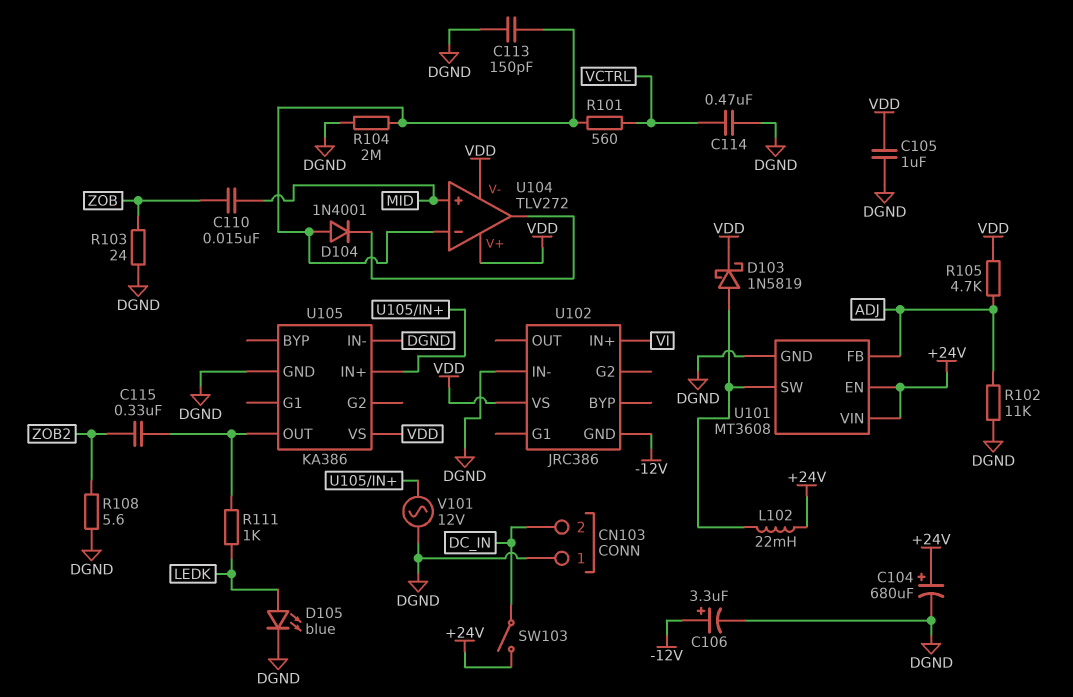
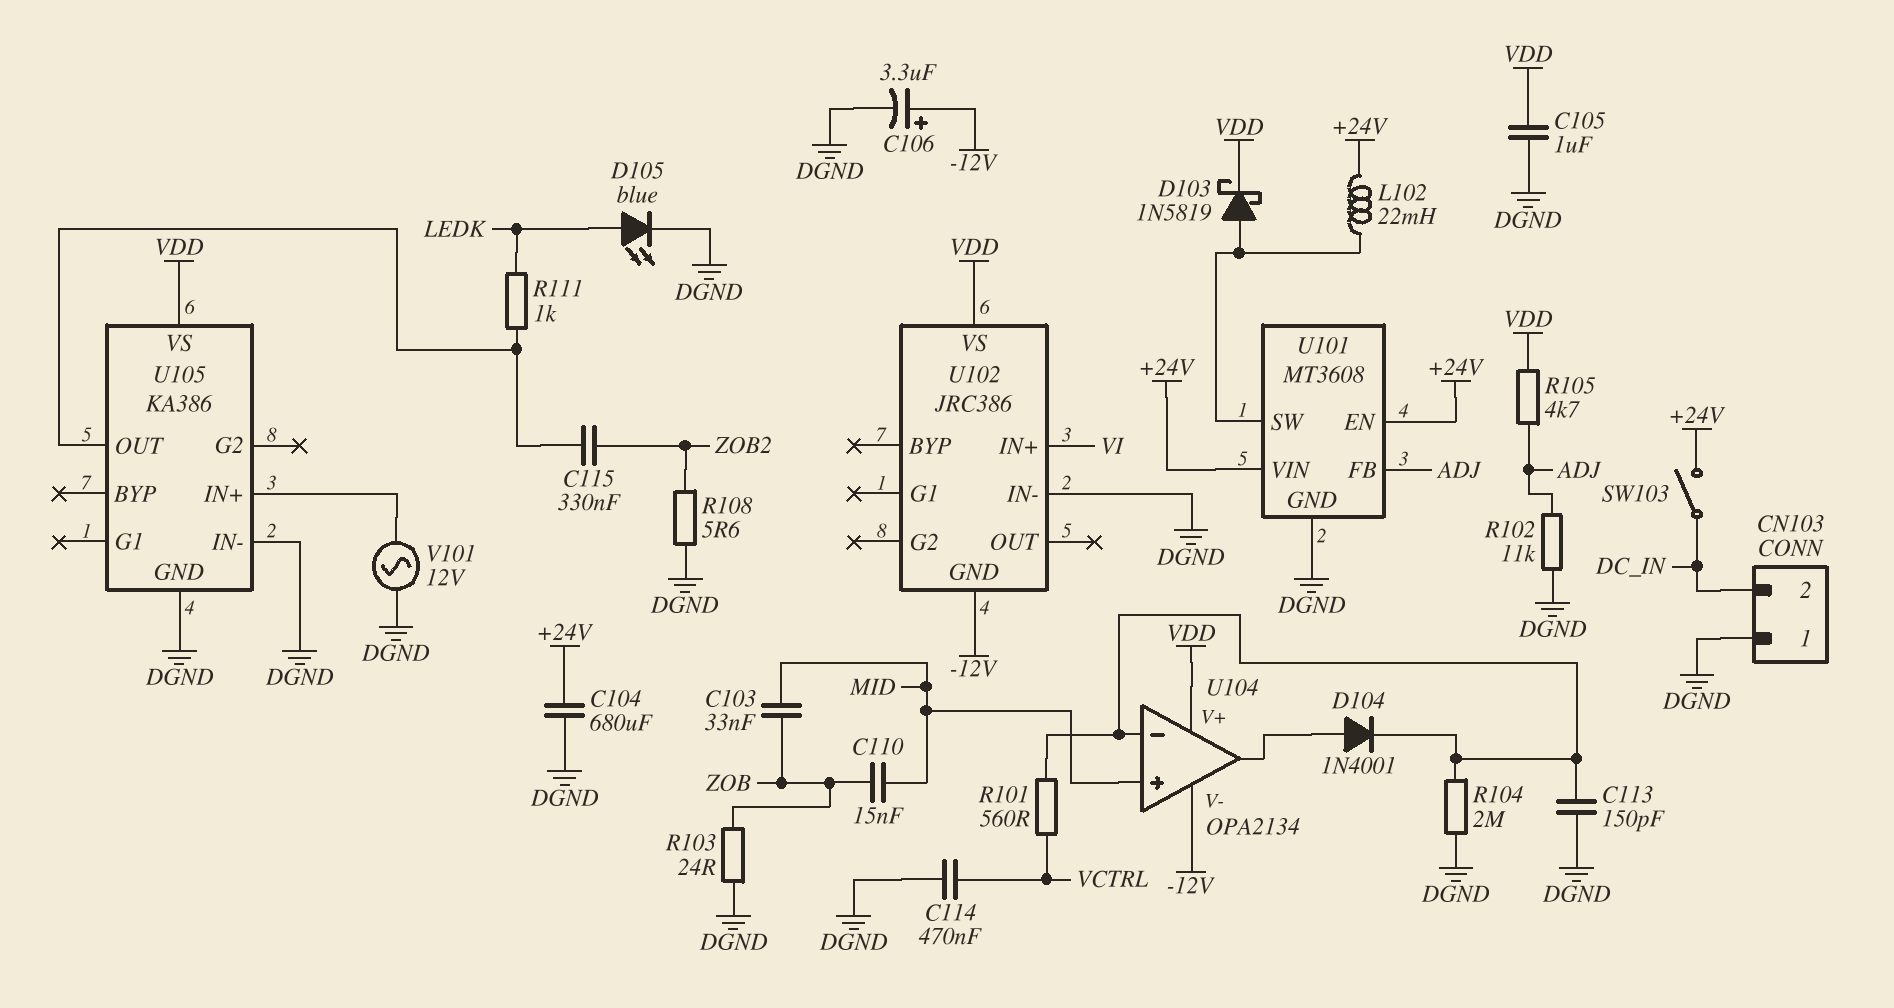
C103: none -> 33nF (MID, ZOB)
C104: 680uF (plus +24V, minus DGND) -> 680uF (+24V, DGND)
D104: diode 1N4001 (A U104/in-, K U104/out) -> diode 1N4001 (A U104/out, K U104/in-)
U104: TLV272 -> OPA2134
U104 pin V-: VDD -> -12V

